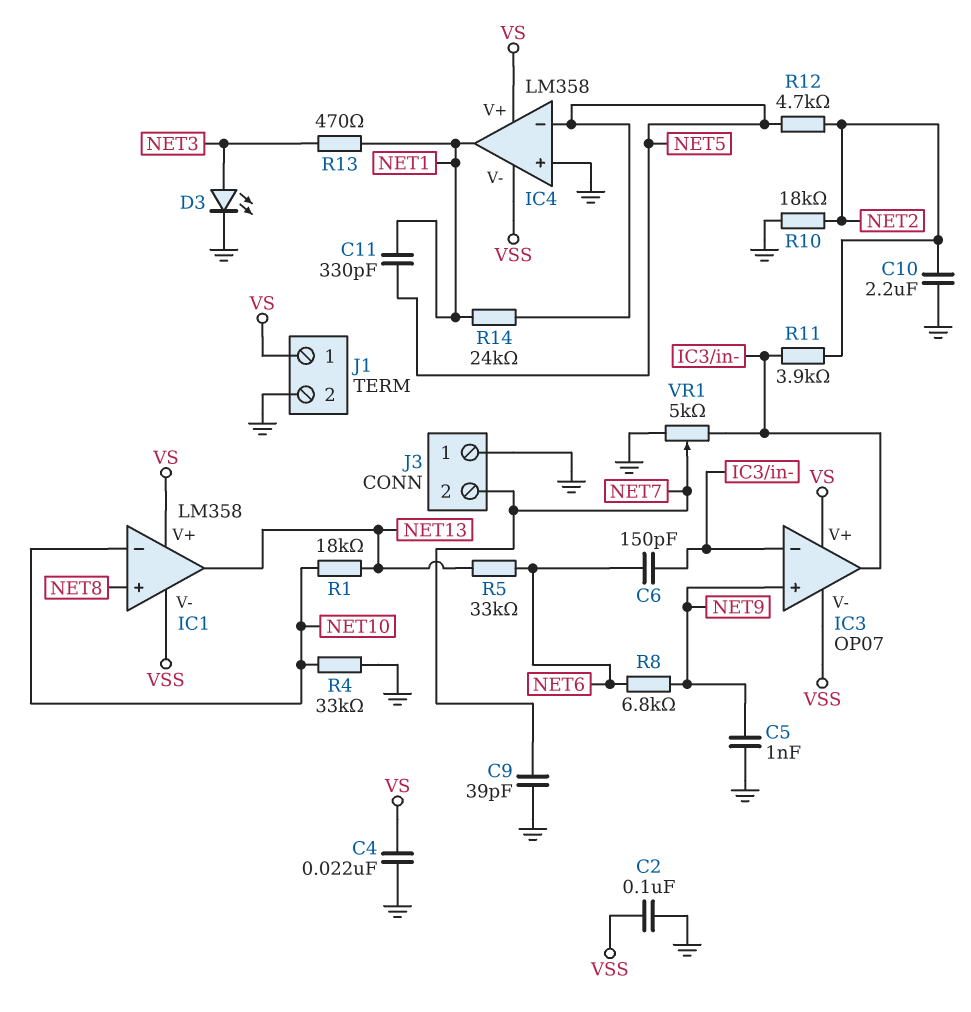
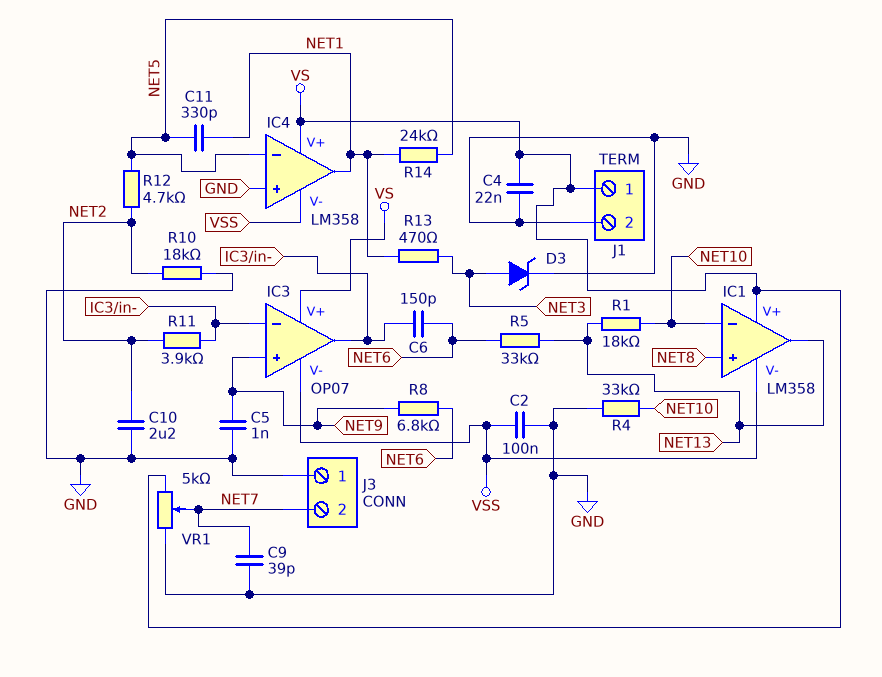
D3: LED (A NET3, K GND) -> zener (A NET3, K GND)
VR1: 5k (GND, IC3/in-, wiper NET7) -> 5k (GND, VS, wiper NET7)

